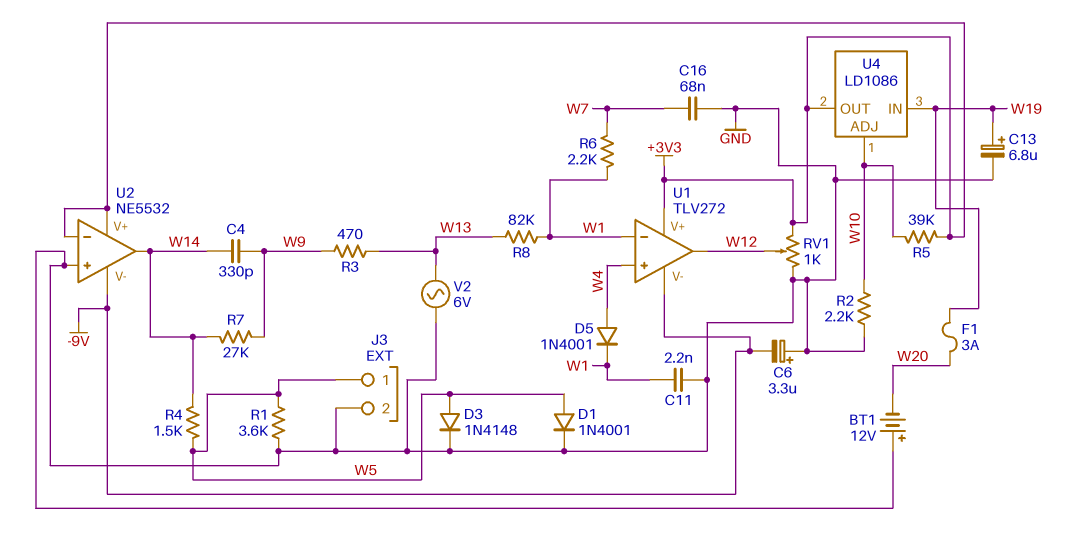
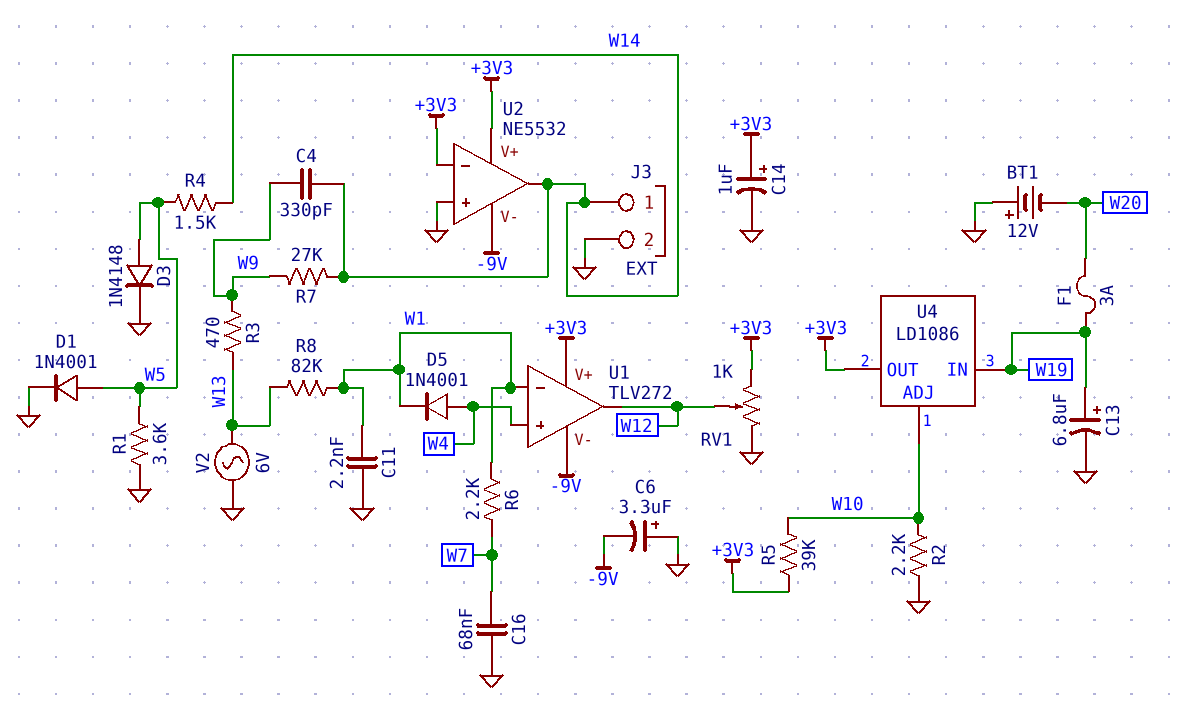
C14: none -> 1uF (plus +3V3, minus GND)
J3 pin 1: W5 -> W14

